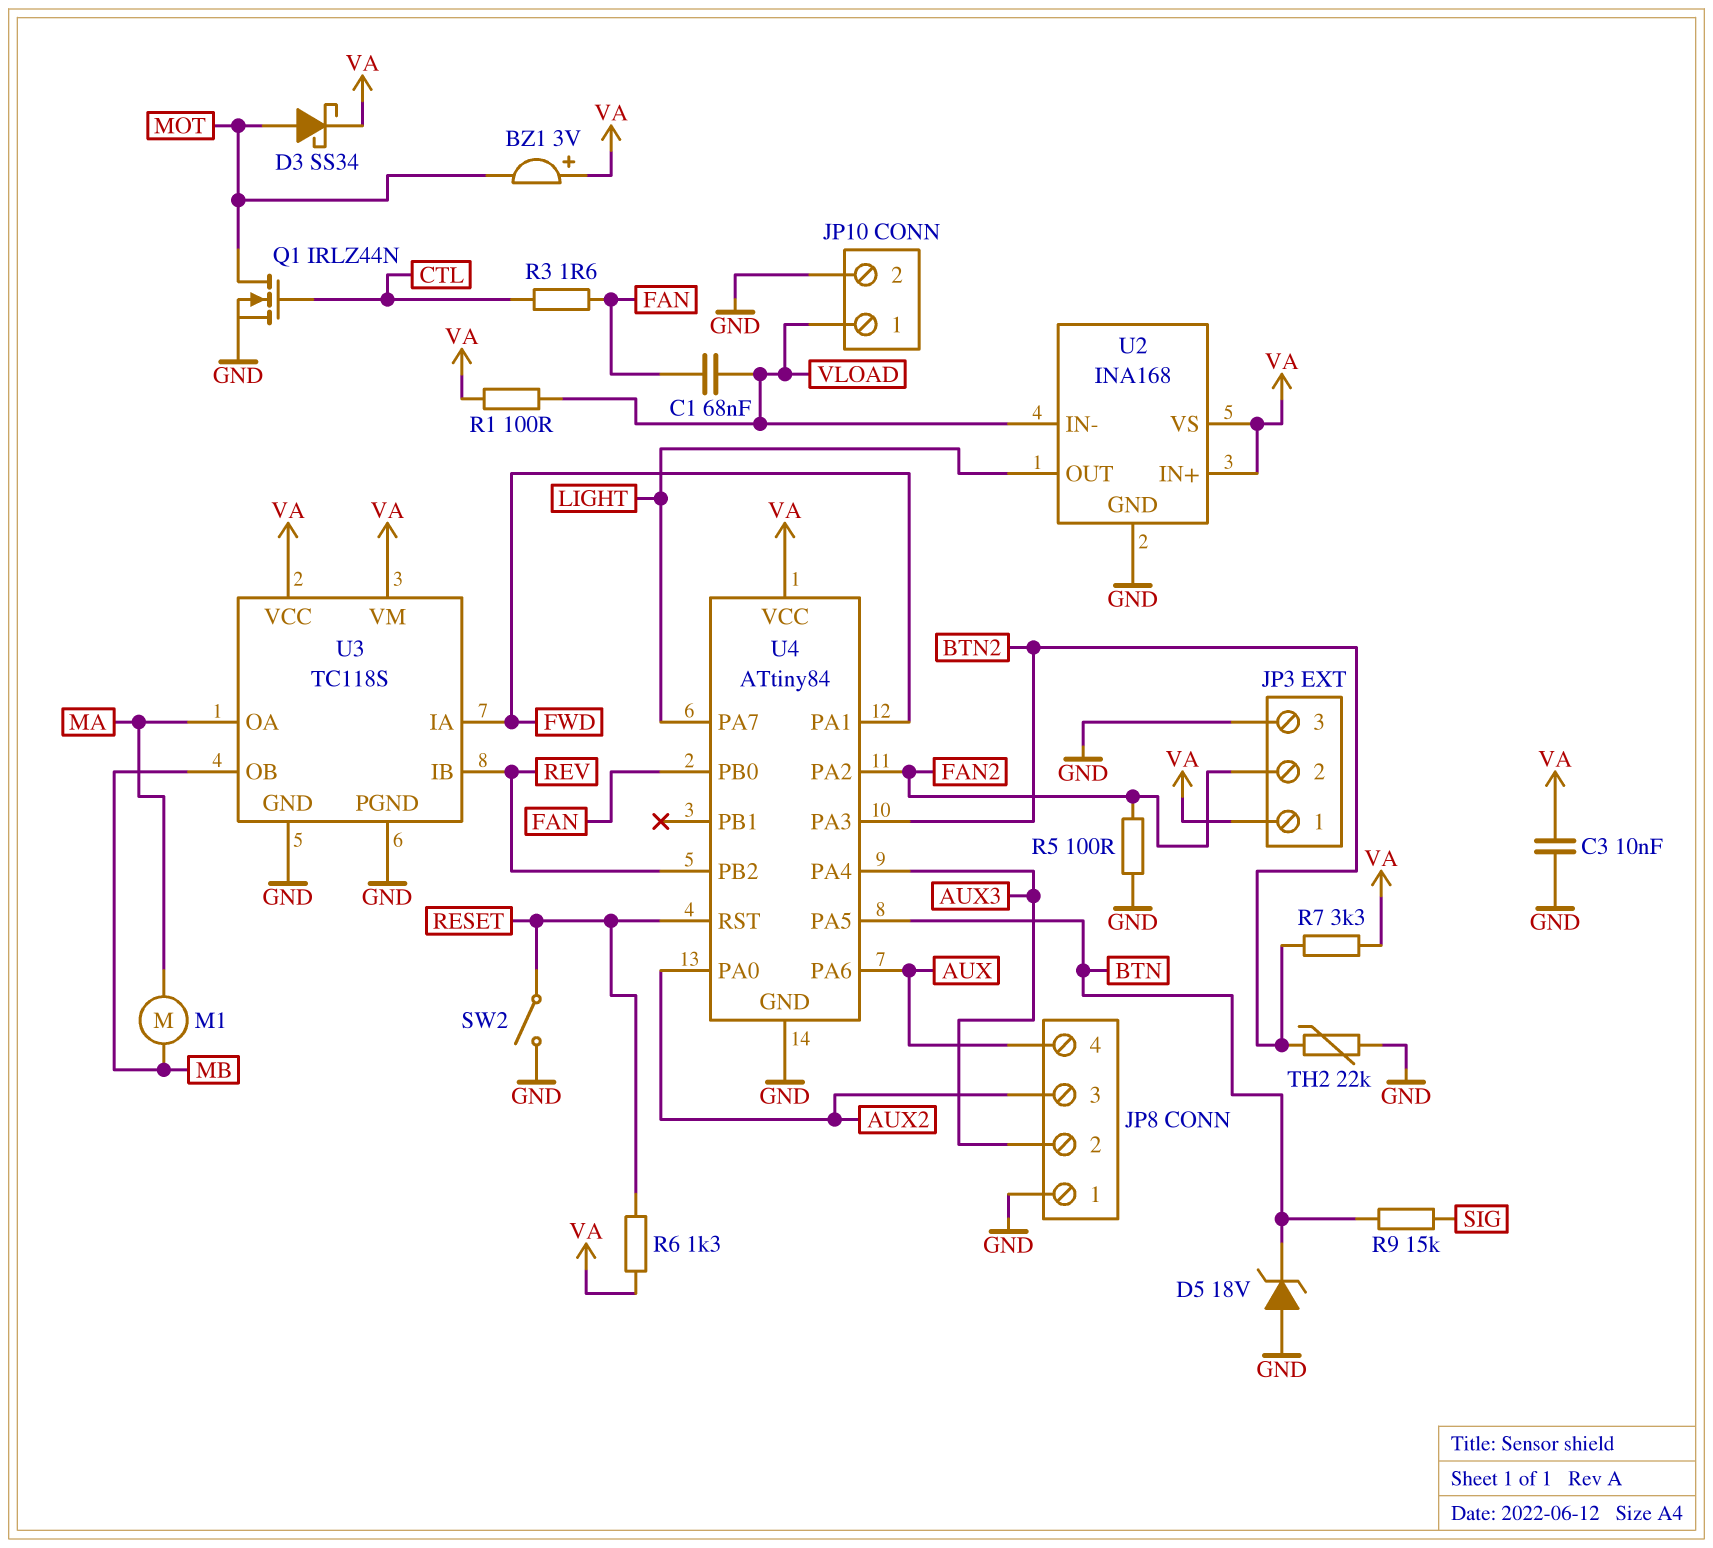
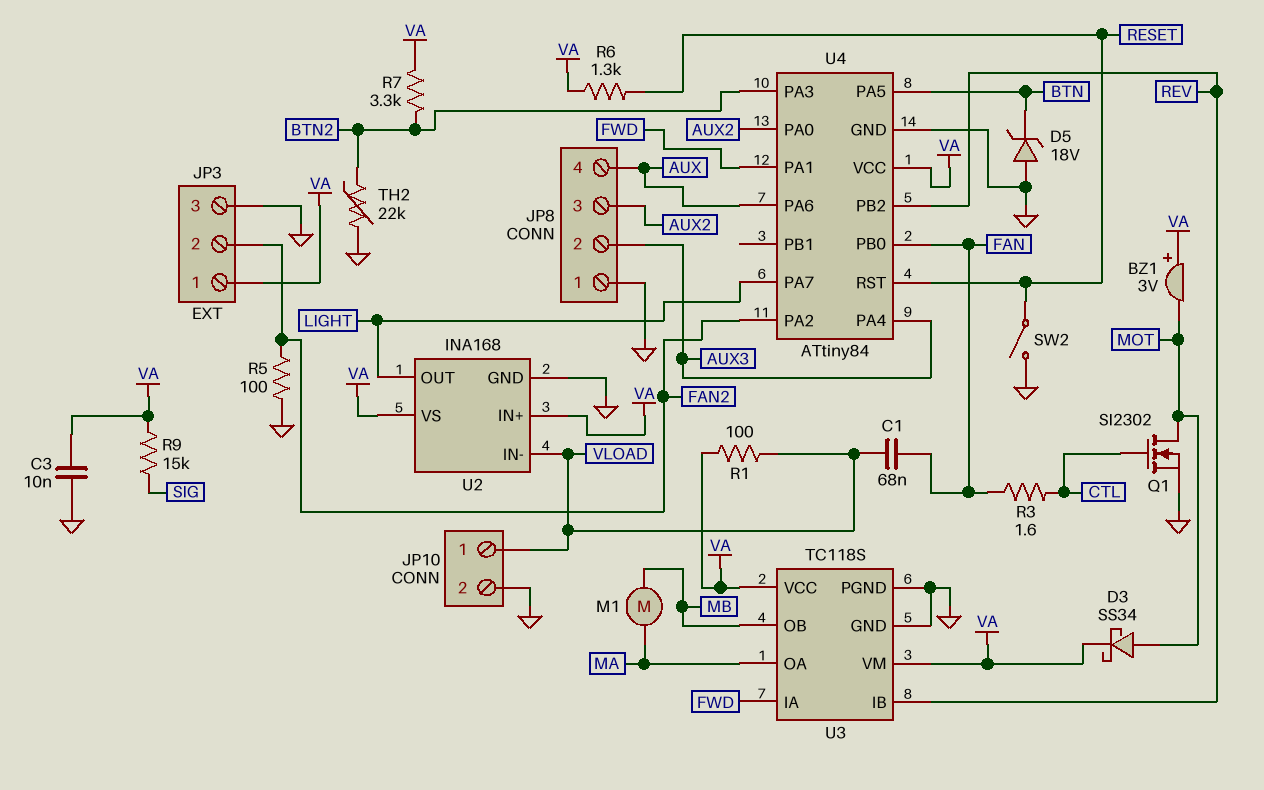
Q1: NMOS IRLZ44N (G CTL, D MOT, S GND) -> NMOS SI2302 (G CTL, D MOT, S GND)
R9: 15k (BTN, SIG) -> 15k (SIG, VA)

